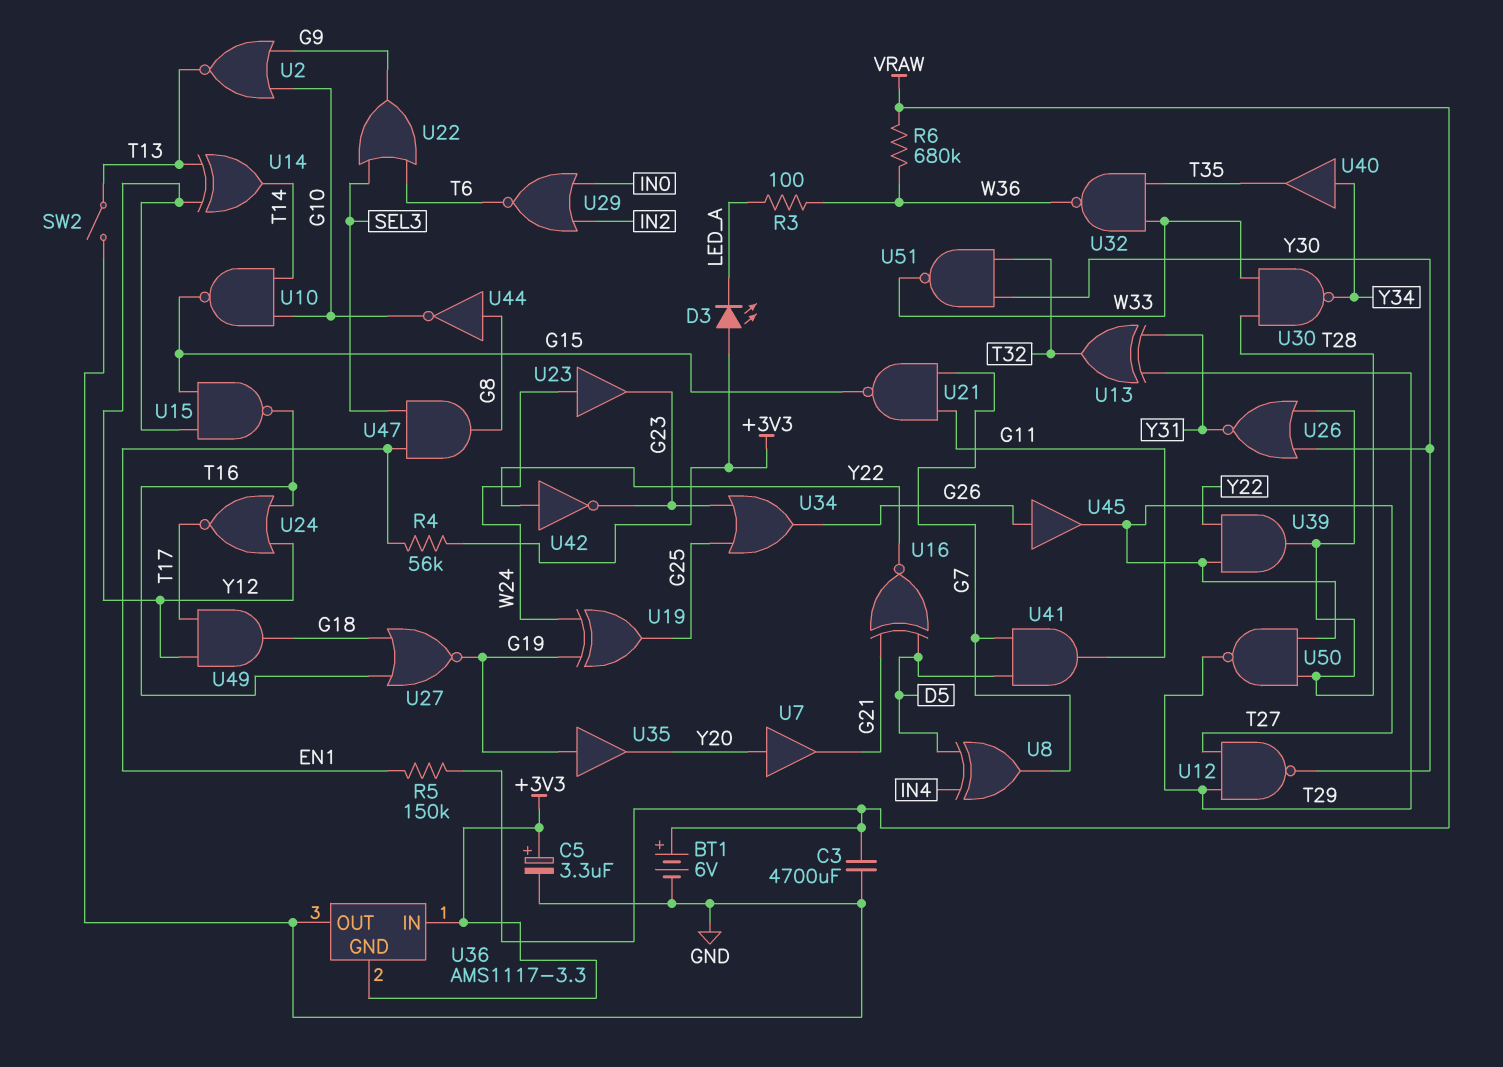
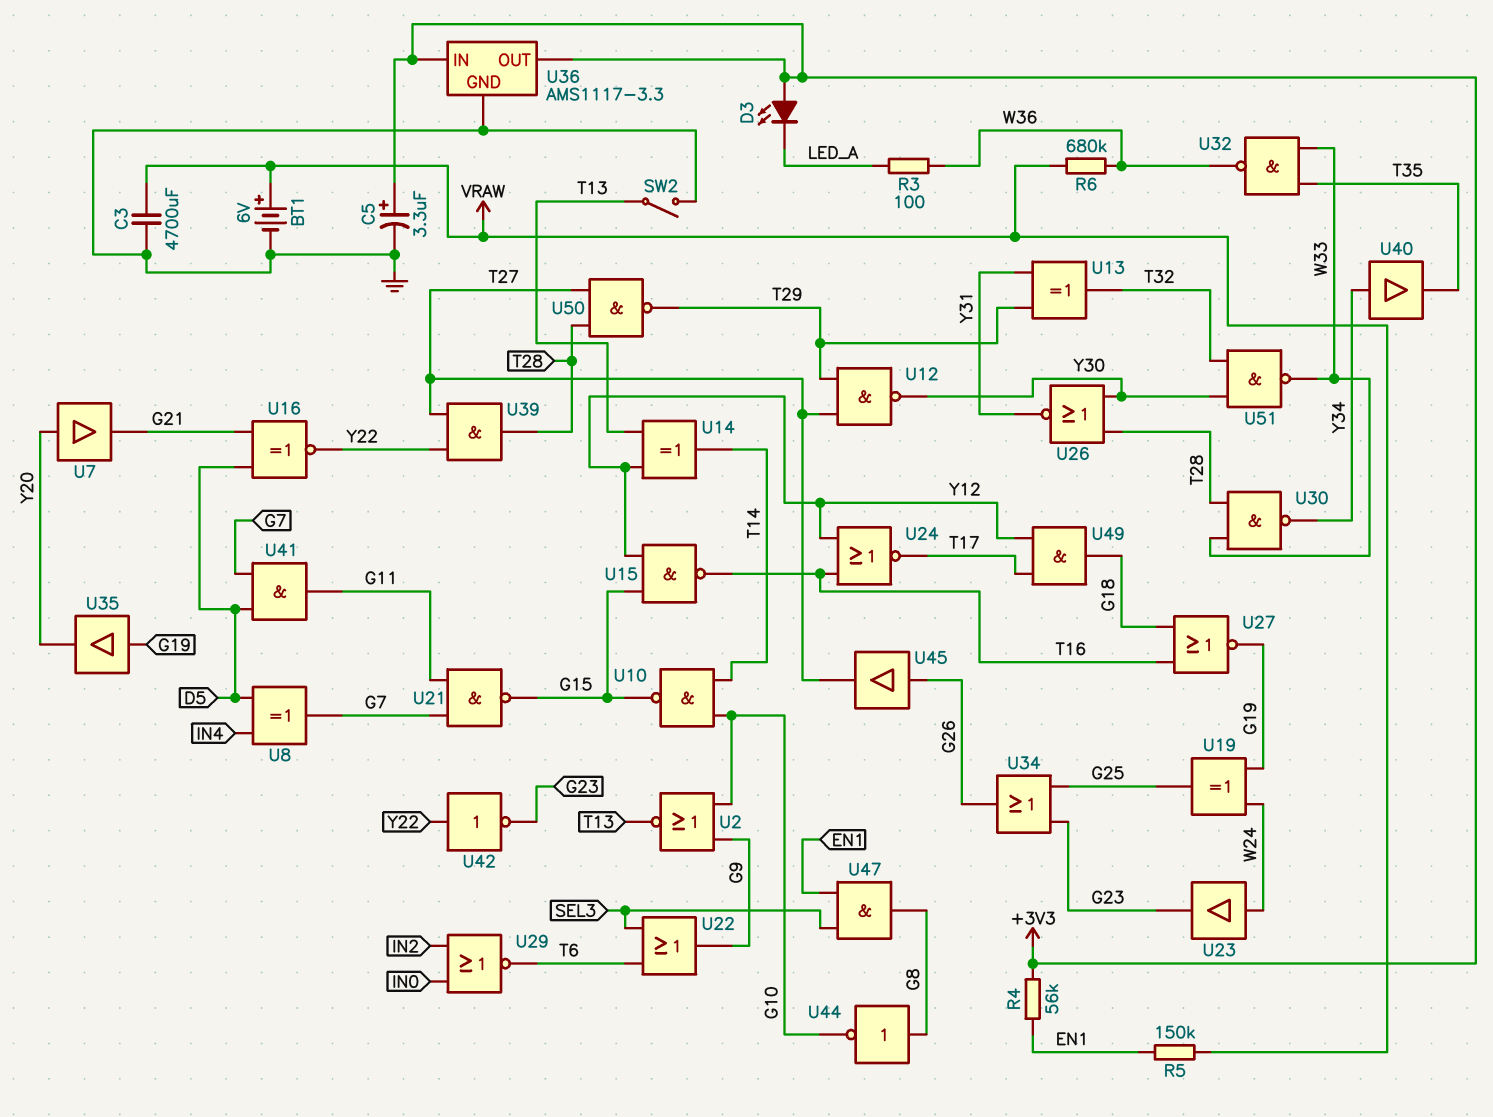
U36 pin GND: +3V3 -> GND
U36 pin OUT: GND -> +3V3

